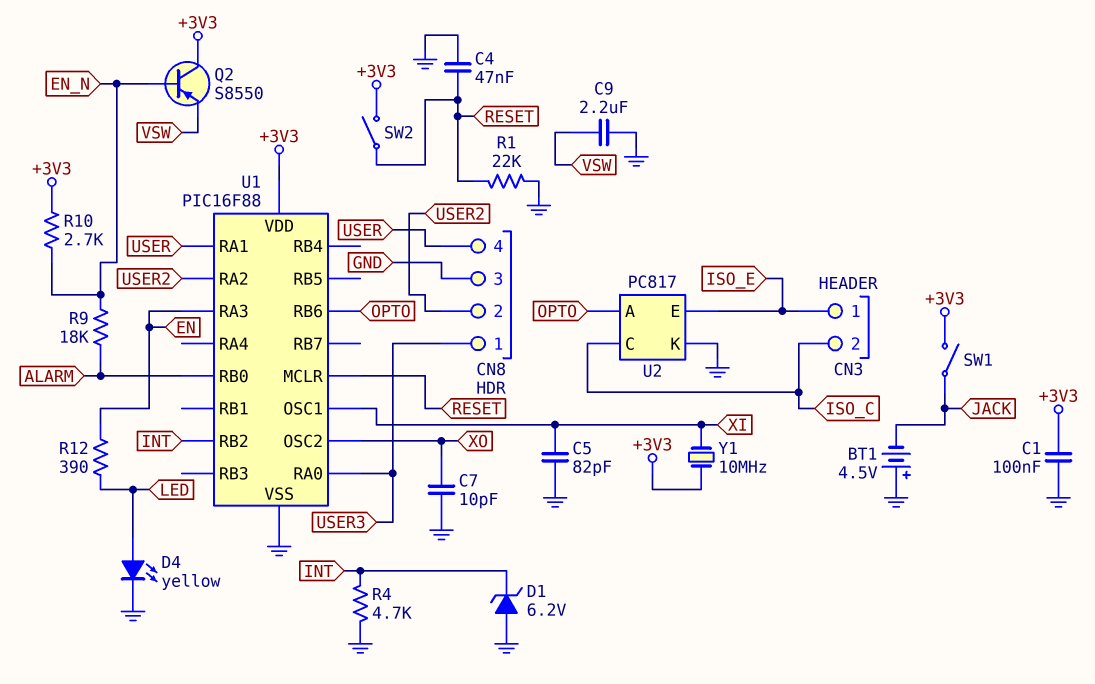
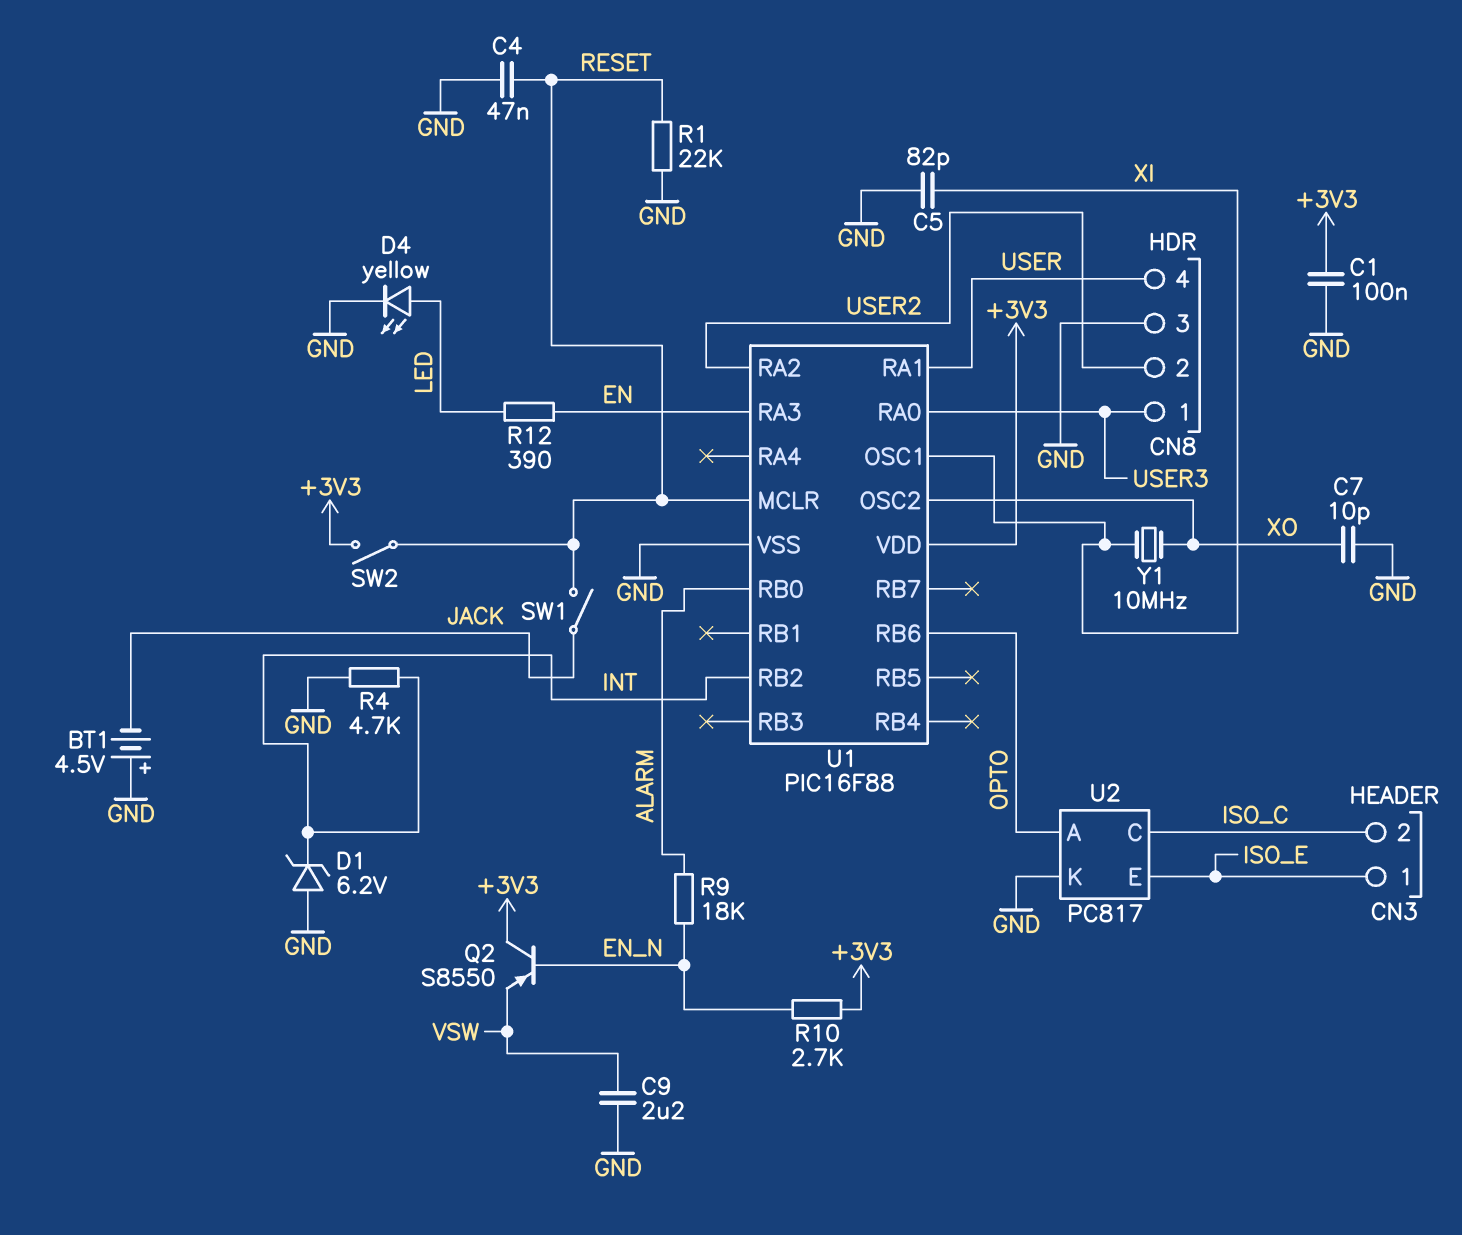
SW1: switch (+3V3, JACK) -> switch (JACK, RESET)
Y1: 10MHz (+3V3, XI) -> 10MHz (XI, XO)

